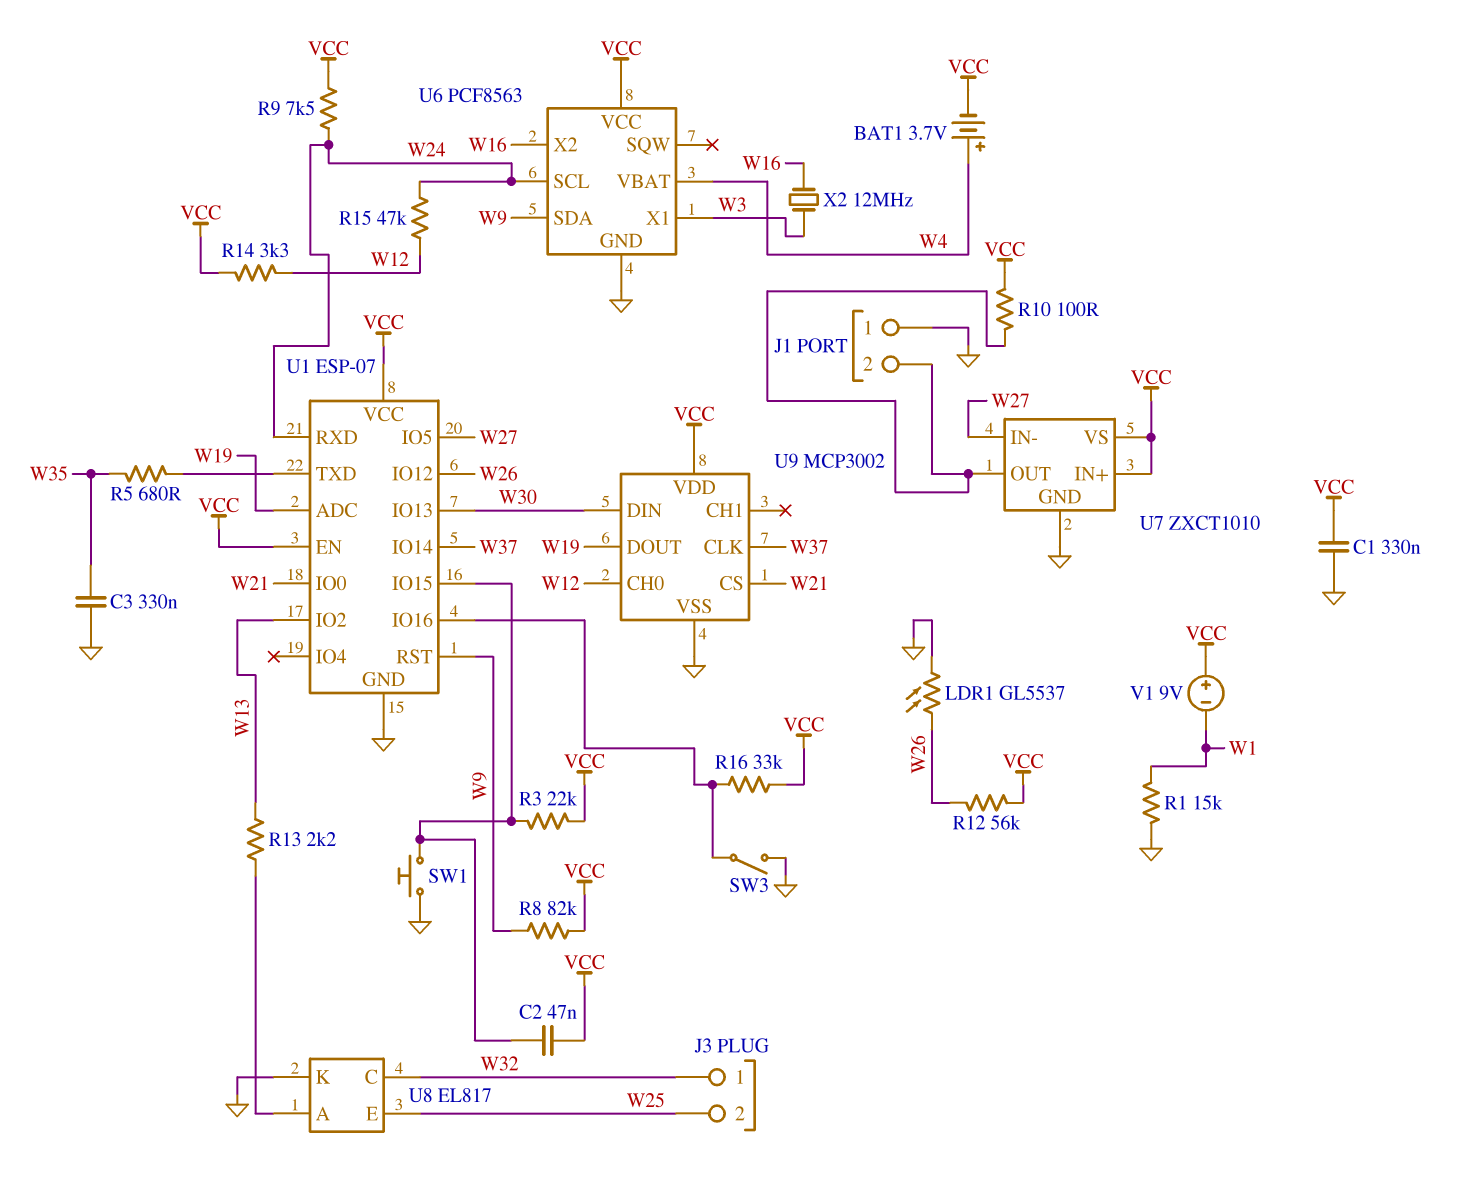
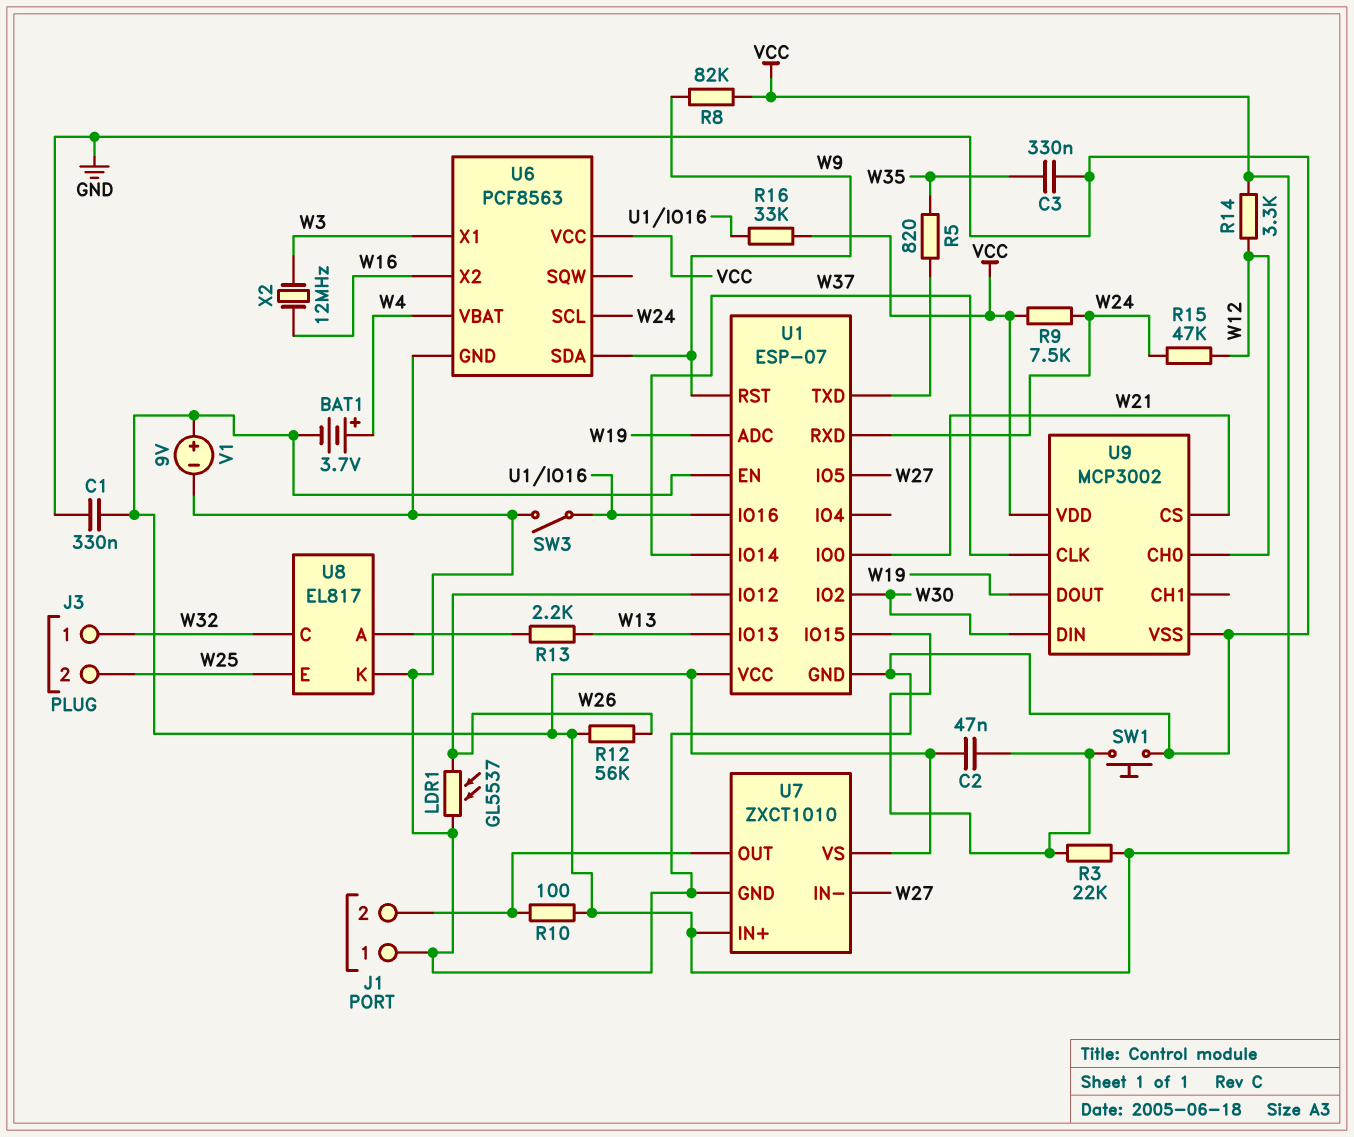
R1: 15k (GND, W1) -> none
R5: 680 (U1/TXD, W35) -> 820 (U1/TXD, W35)
U1 pin IO2: W13 -> W30
U1 pin IO13: W30 -> W13
V1: 9V (plus VCC, minus W1) -> 9V (plus VCC, minus GND)

